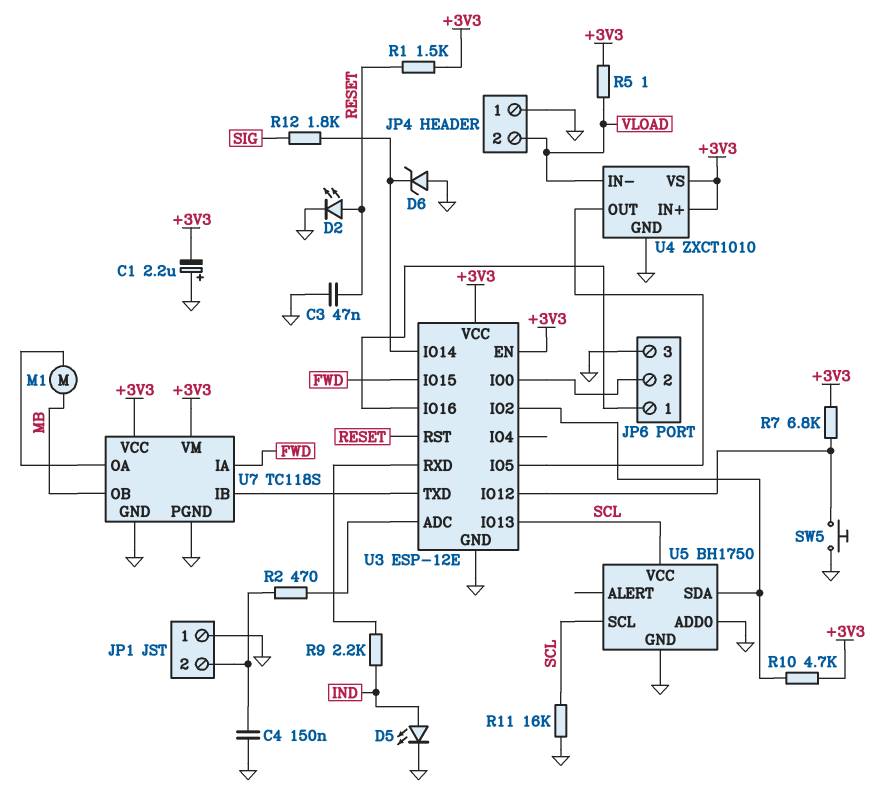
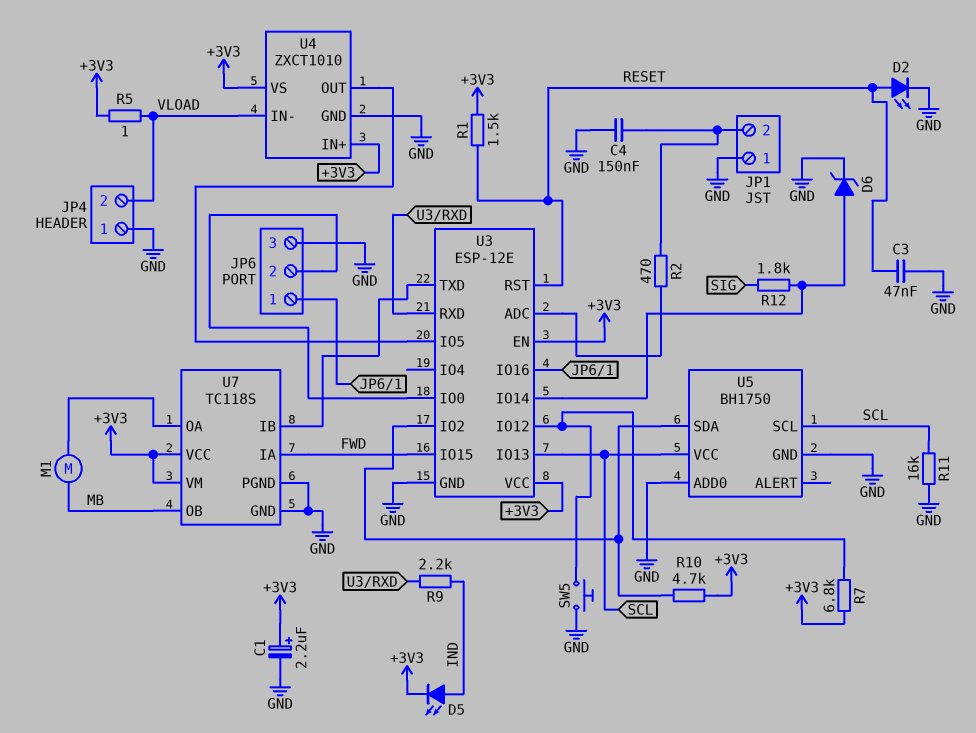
C1: 2.2uF (plus GND, minus +3V3) -> 2.2uF (plus +3V3, minus GND)
D5: LED (A IND, K GND) -> LED (A IND, K +3V3)
D6: zener (A GND, K U3/IO14) -> zener (A U3/IO14, K GND)

